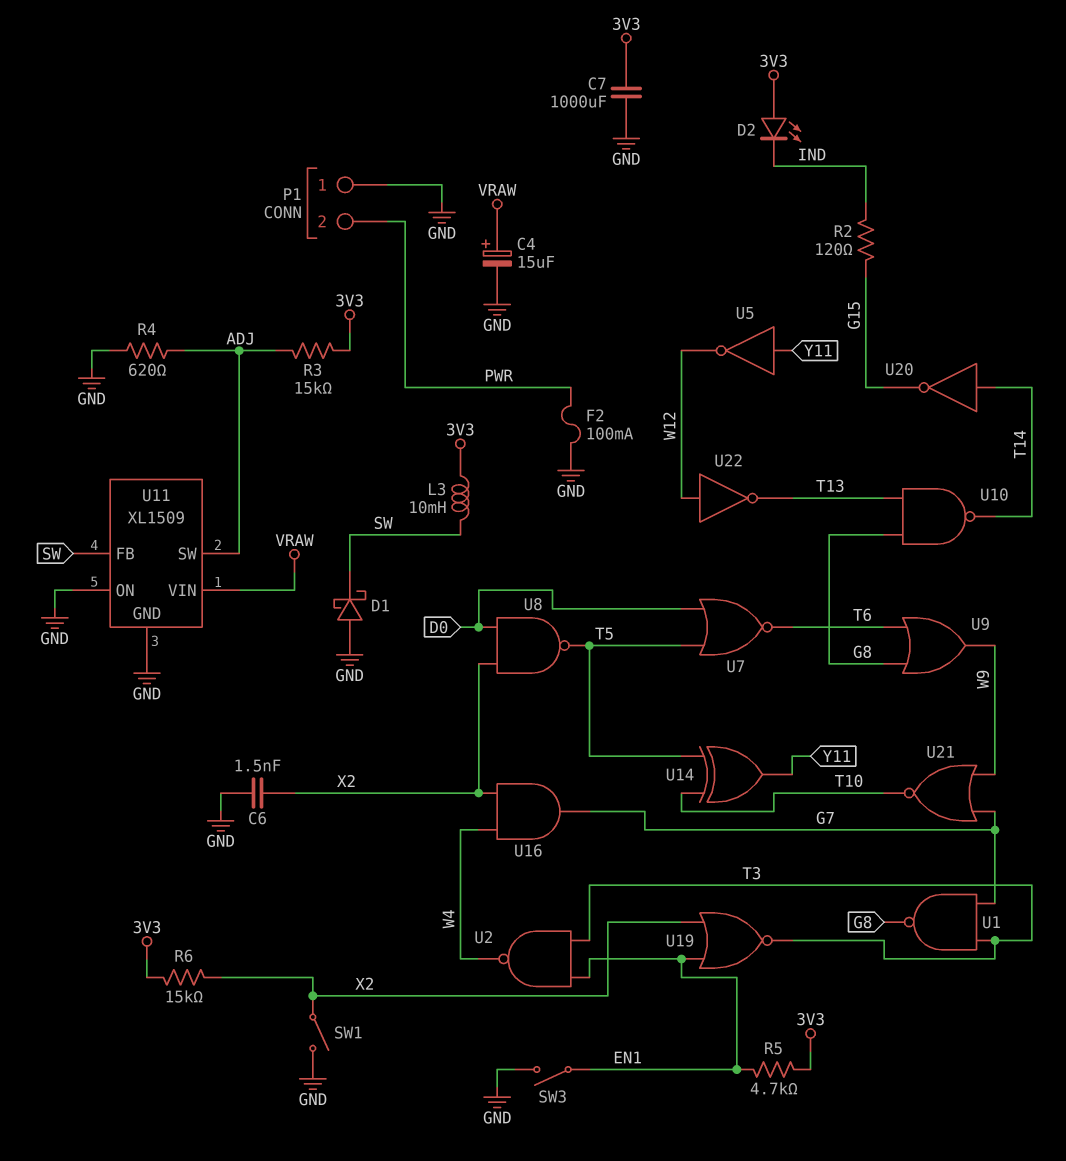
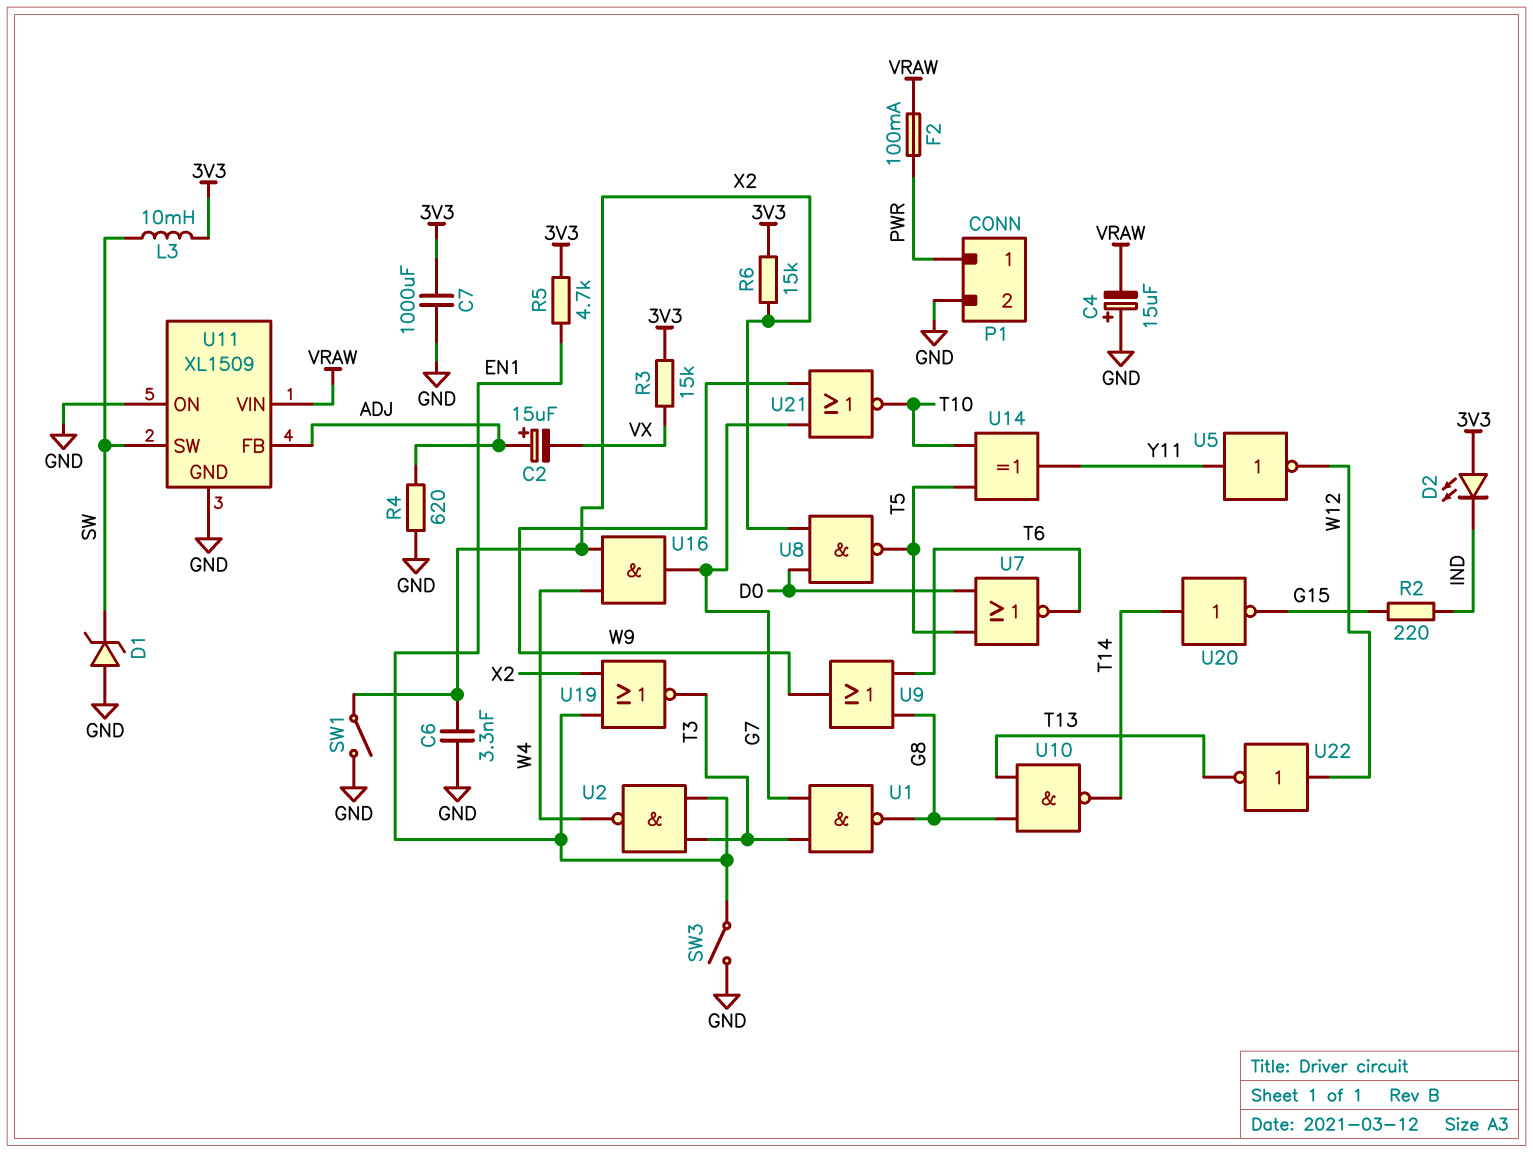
C2: none -> 15uF (plus ADJ, minus VX)
C4: 15uF (plus VRAW, minus GND) -> 15uF (plus GND, minus VRAW)
C6: 1.5nF (GND, X2) -> 3.3nF (GND, X2)
D1: schottky (A GND, K SW) -> zener (A GND, K SW)
F2: 100mA (GND, PWR) -> 100mA (PWR, VRAW)
P1 pin 1: GND -> PWR
P1 pin 2: PWR -> GND
R2: 120 (G15, IND) -> 220 (G15, IND)
R3: 15k (3V3, ADJ) -> 15k (3V3, VX)
U11 pin FB: SW -> ADJ
U11 pin SW: ADJ -> SW

